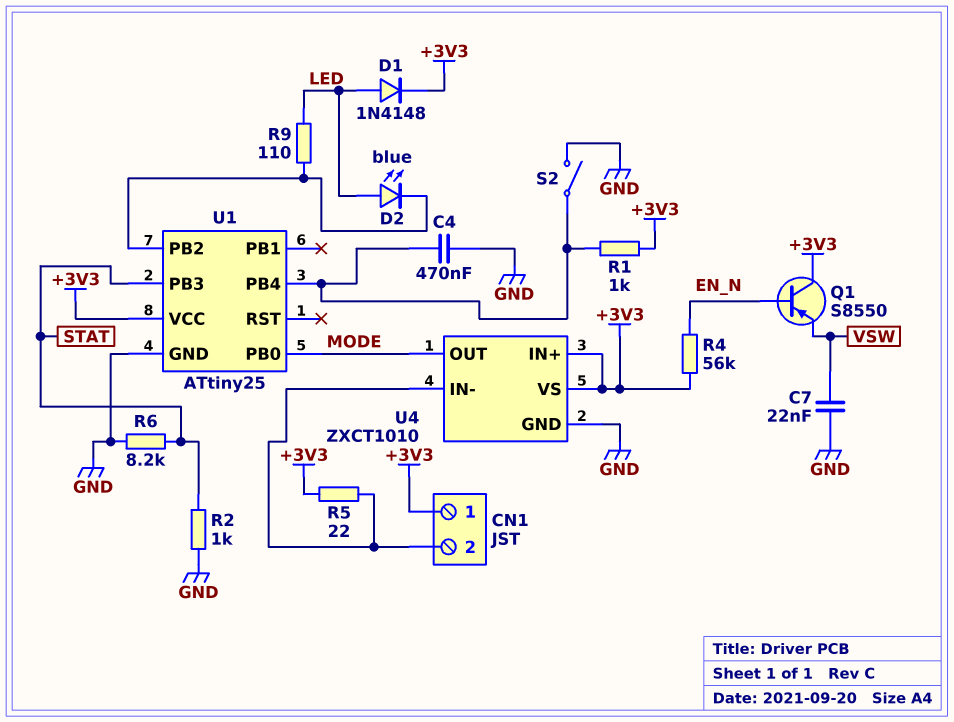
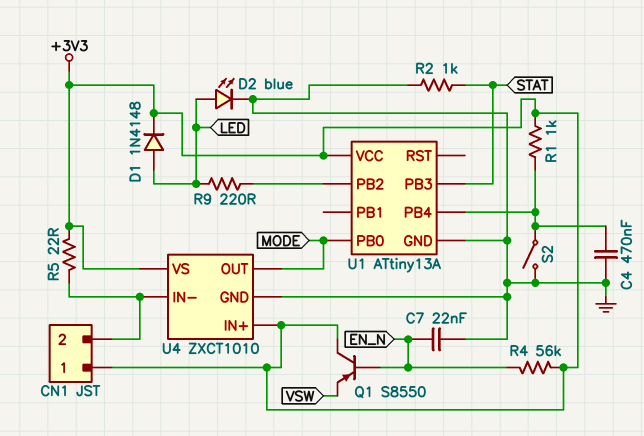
C7: 22nF (GND, VSW) -> 22nF (EN_N, GND)
D2: LED blue (A LED, K U1/PB2) -> LED blue (A LED, K GND)
R6: 8.2k (GND, STAT) -> none
R9: 110 (LED, U1/PB2) -> 220 (LED, U1/PB2)
U1: ATtiny25 -> ATtiny13A

